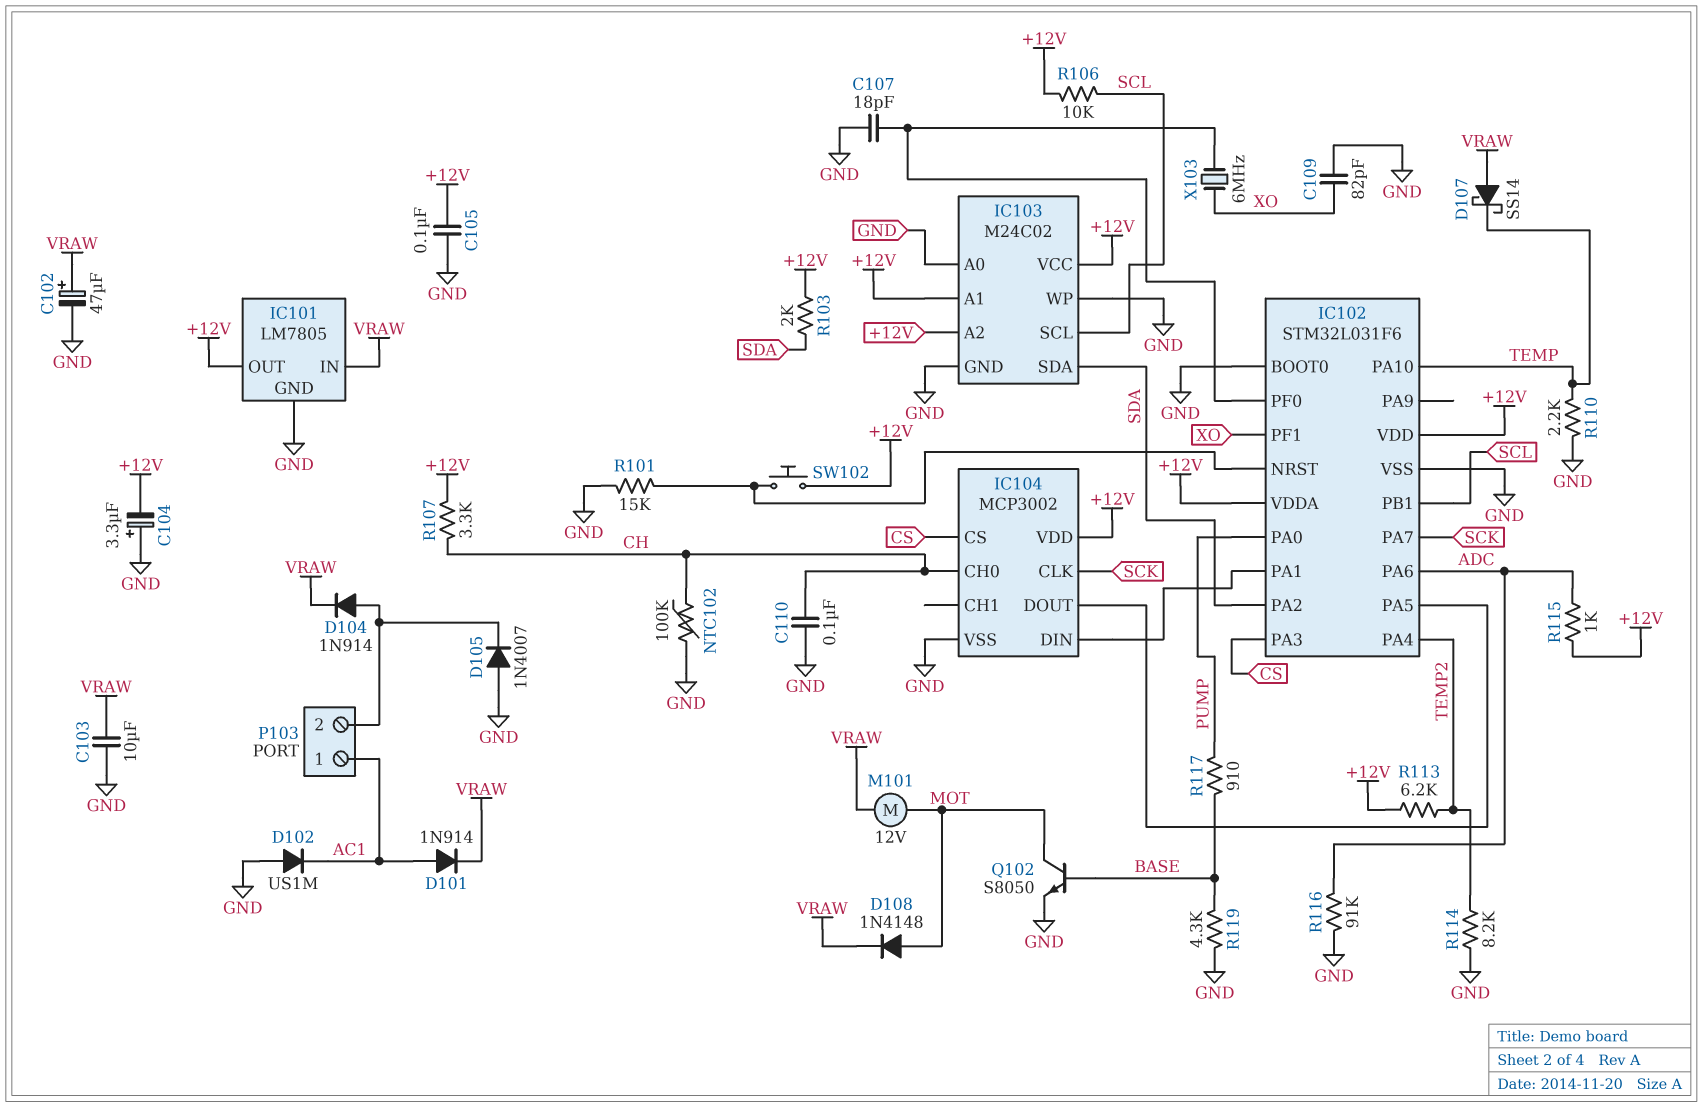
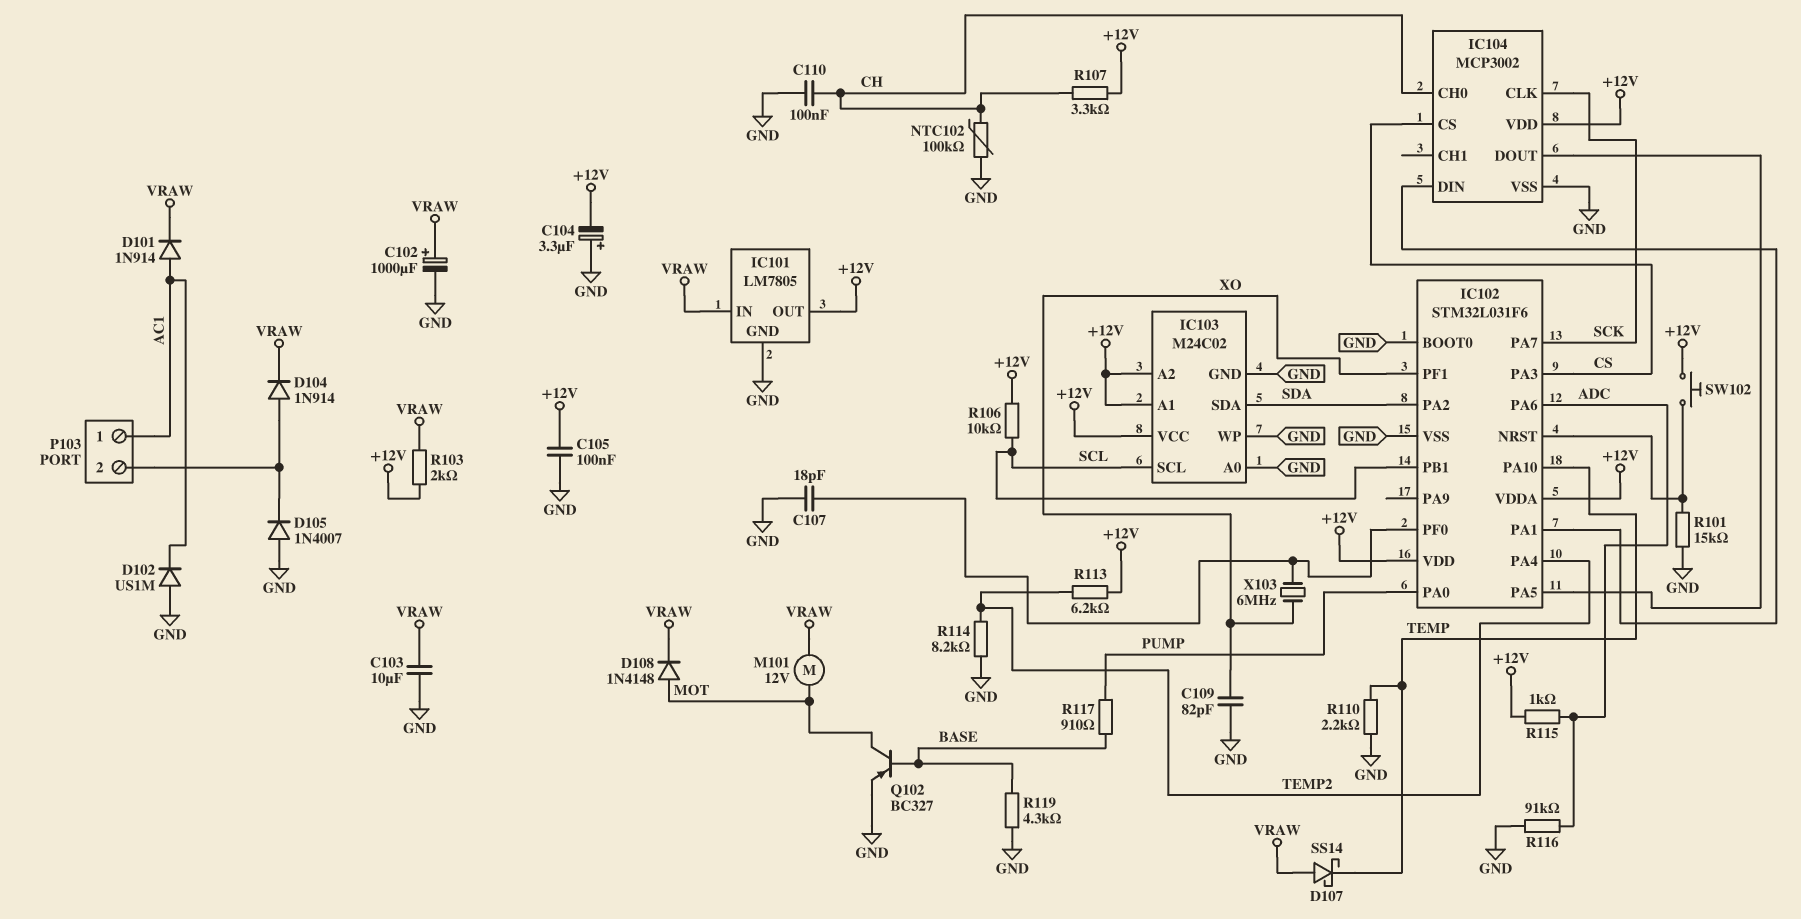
C102: 47uF (plus VRAW, minus GND) -> 1000uF (plus VRAW, minus GND)
Q102: NPN S8050 (B BASE, C MOT, E GND) -> PNP BC327 (B BASE, C MOT, E GND)
R103: 2k (+12V, SDA) -> 2k (+12V, VRAW)

